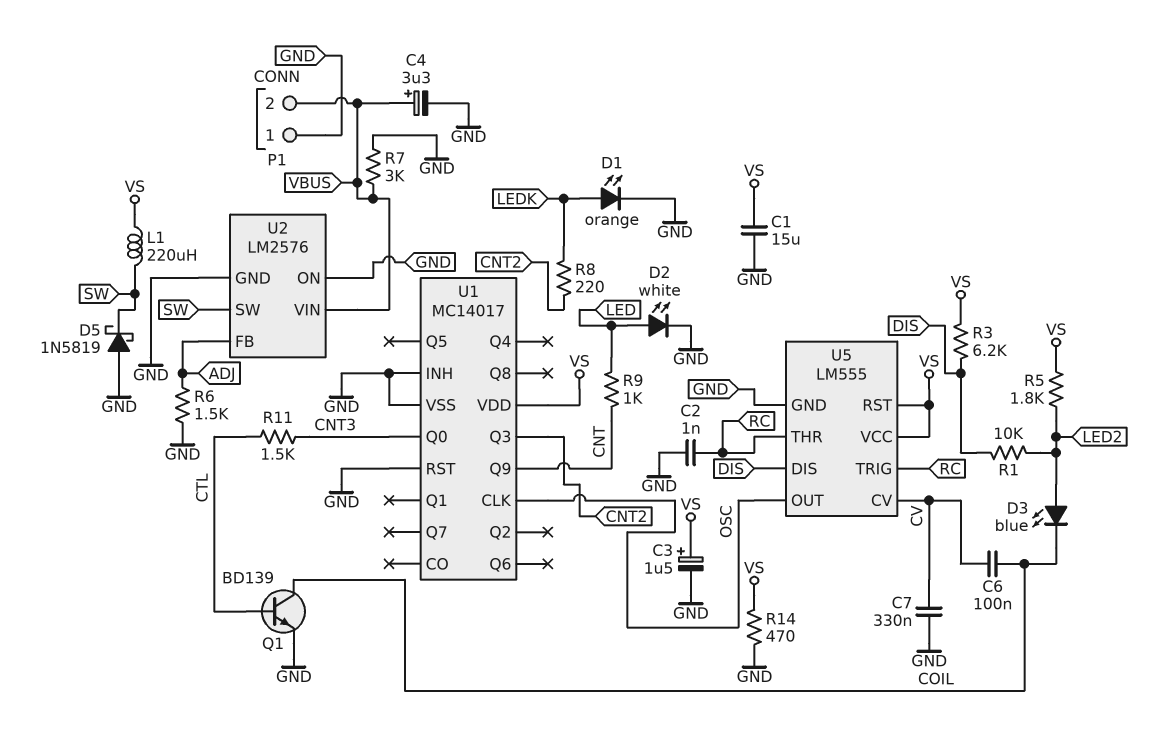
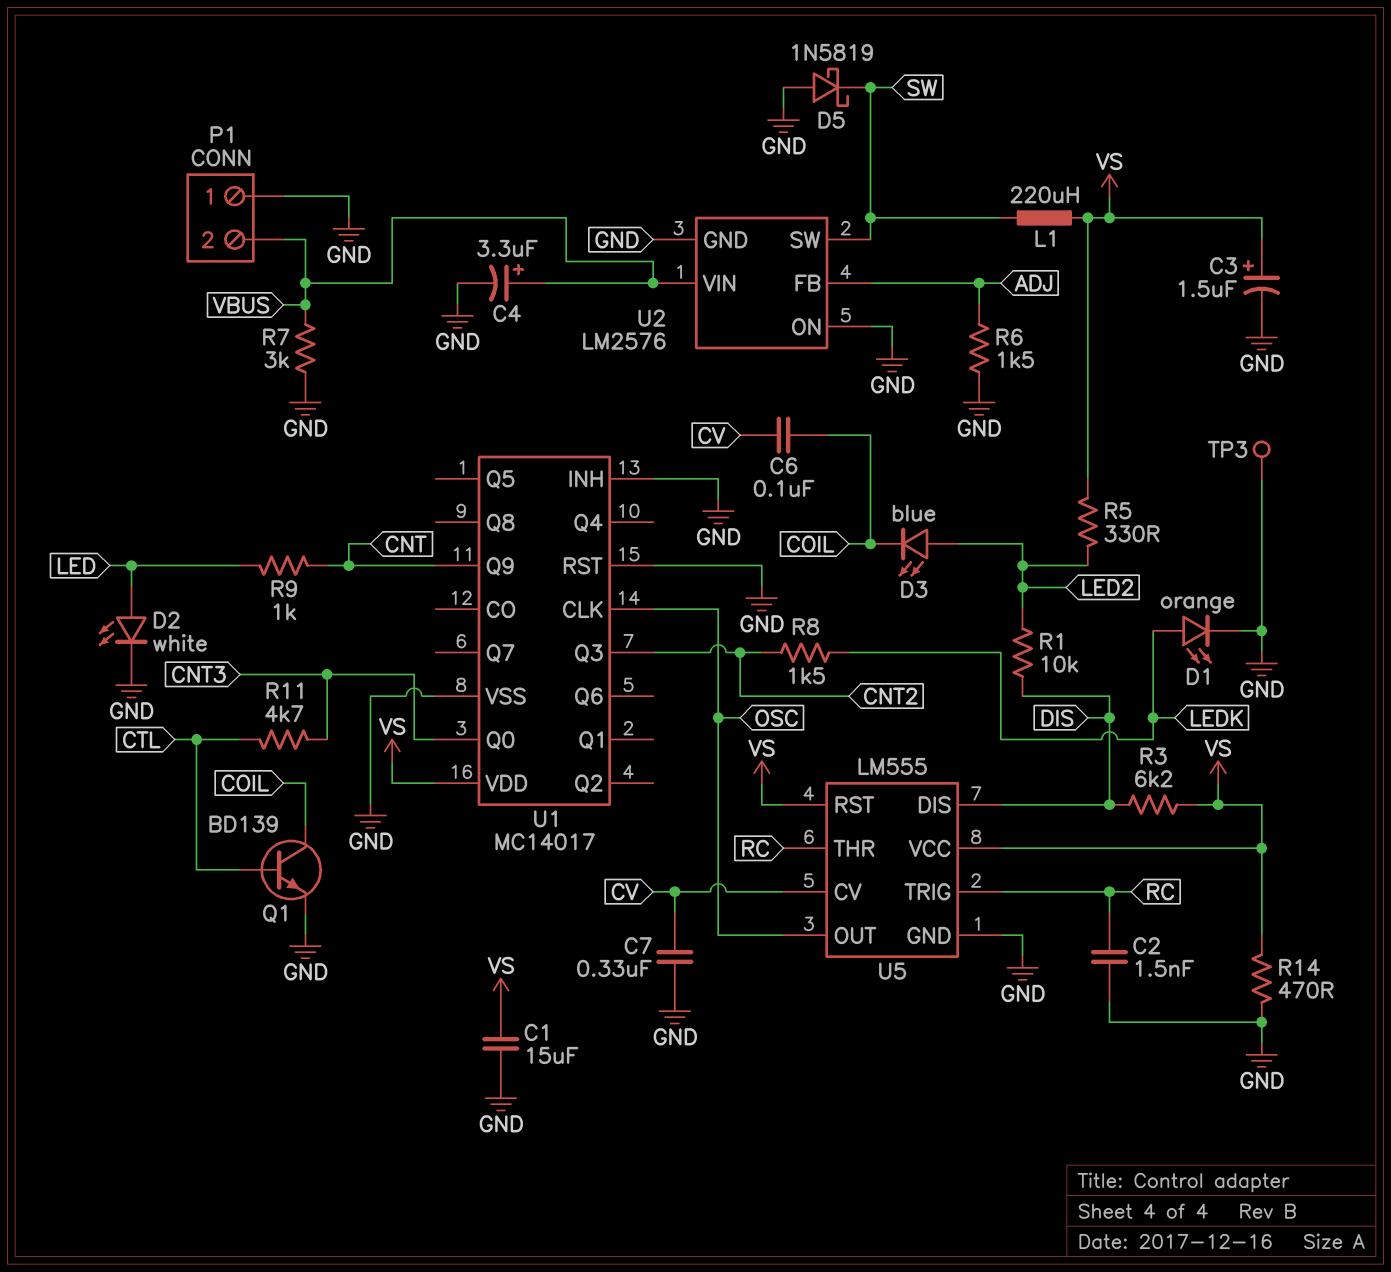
C2: 1nF (GND, RC) -> 1.5nF (GND, RC)
R5: 1.8k (LED2, VS) -> 330 (LED2, VS)
R8: 220 (CNT2, LEDK) -> 1.5k (CNT2, LEDK)
R11: 1.5k (CNT3, CTL) -> 4.7k (CNT3, CTL)
TP3: none -> test point (GND)

